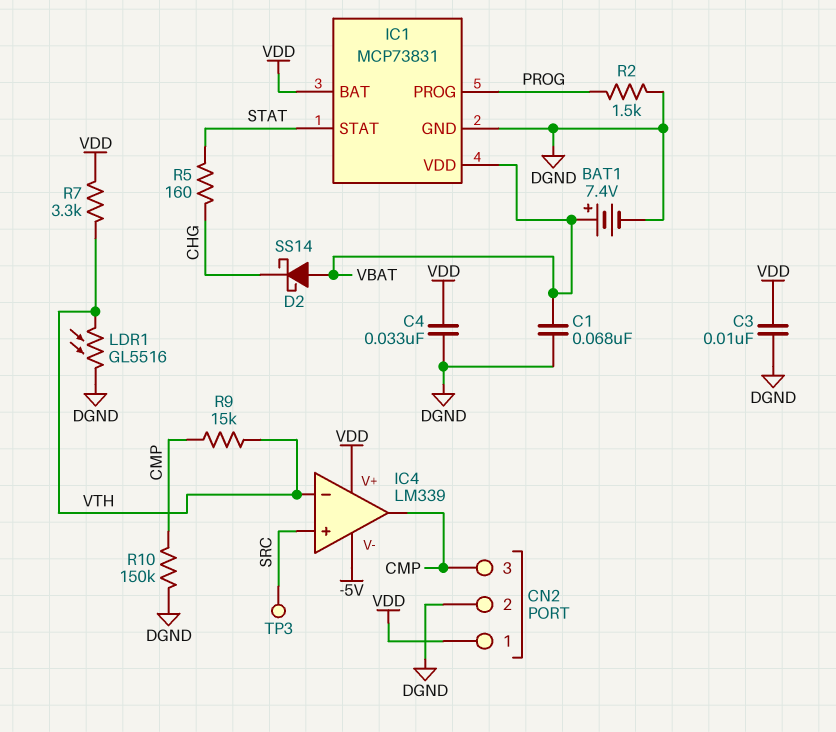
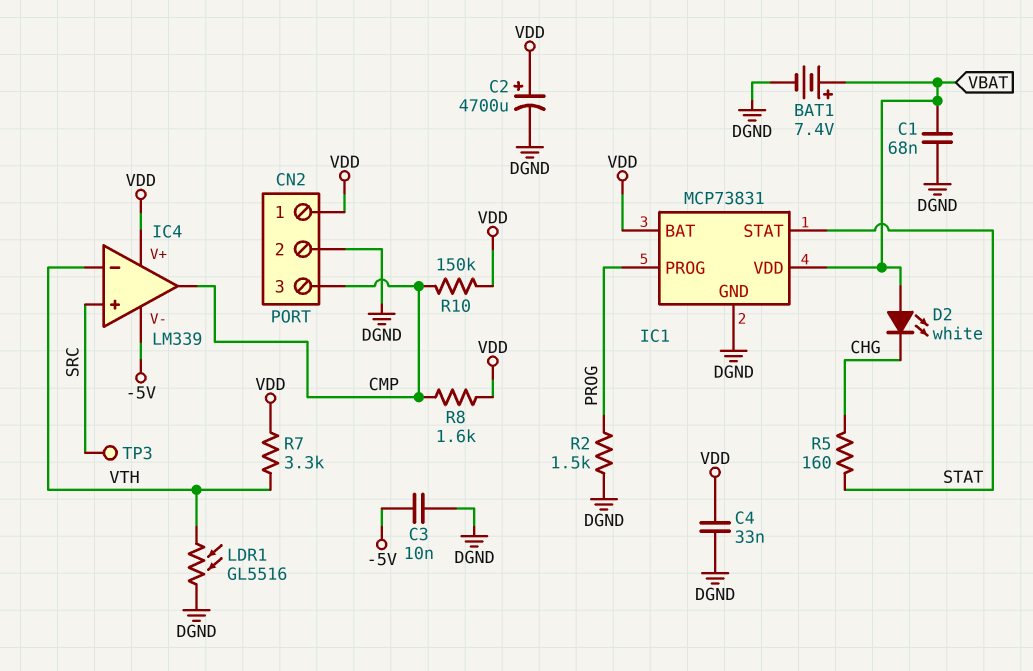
C2: none -> 4700uF (plus VDD, minus DGND)
C3: 10nF (DGND, VDD) -> 10nF (-5V, DGND)
D2: schottky SS14 (A VBAT, K CHG) -> LED white (A VBAT, K CHG)
R8: none -> 1.6k (CMP, VDD)
R9: 15k (CMP, VTH) -> none
R10: 150k (CMP, DGND) -> 150k (CMP, VDD)

